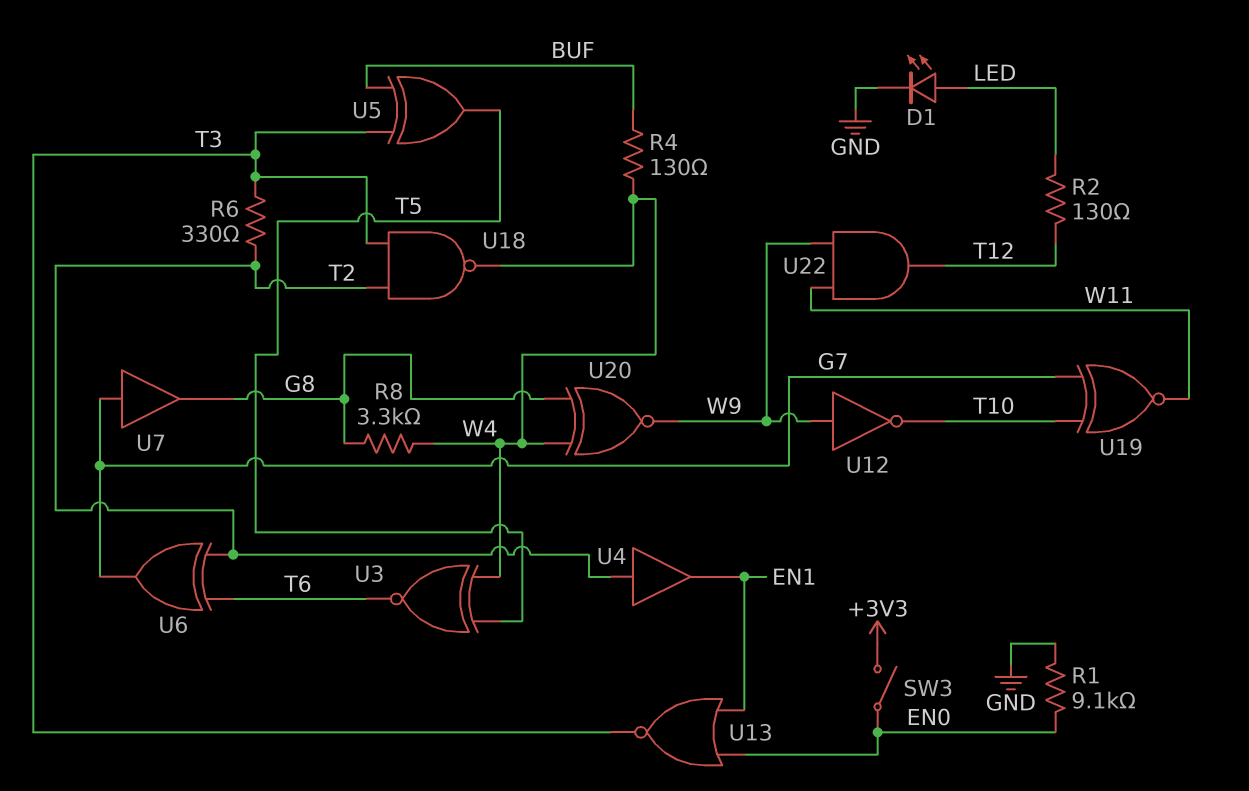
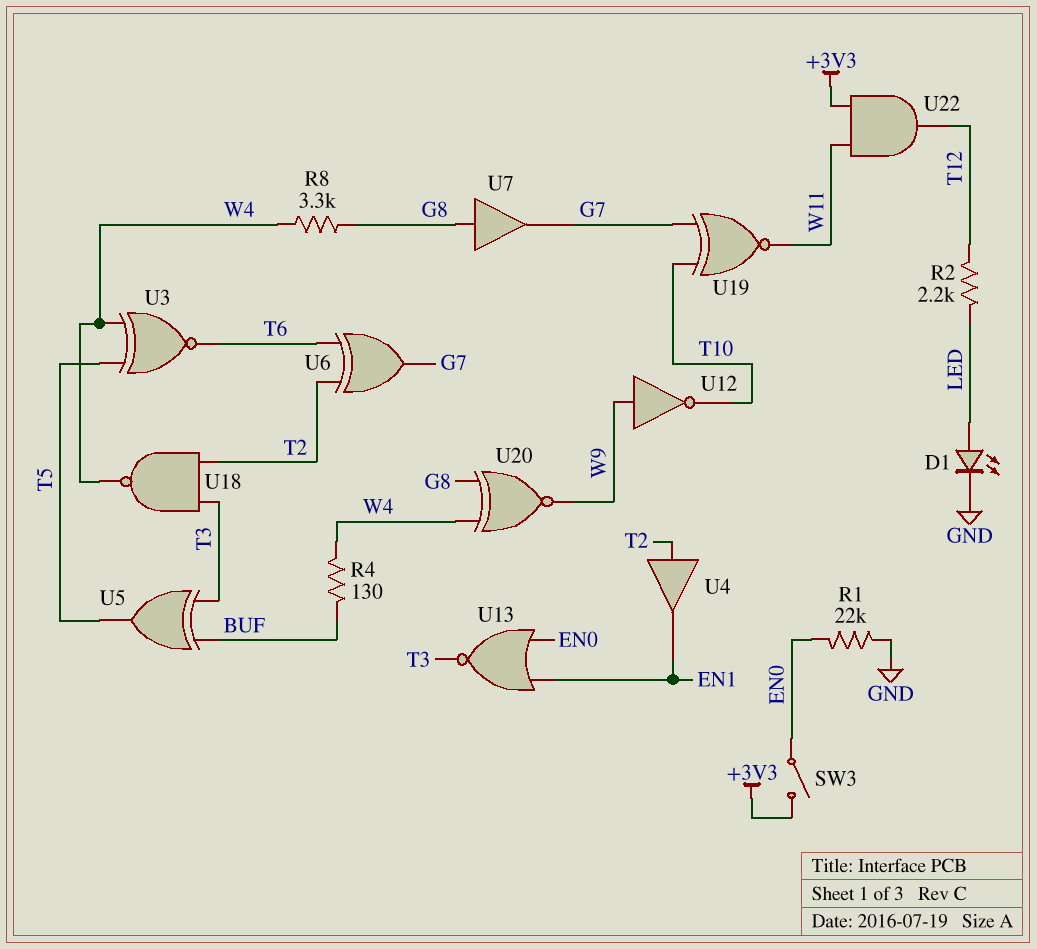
R1: 9.1k (EN0, GND) -> 22k (EN0, GND)
R2: 130 (LED, T12) -> 2.2k (LED, T12)
R6: 330 (T2, T3) -> none
U7: buffer (in G7, out G8) -> buffer (in G8, out G7)
U22: AND (in W9, in W11, out T12) -> AND (in +3V3, in W11, out T12)

